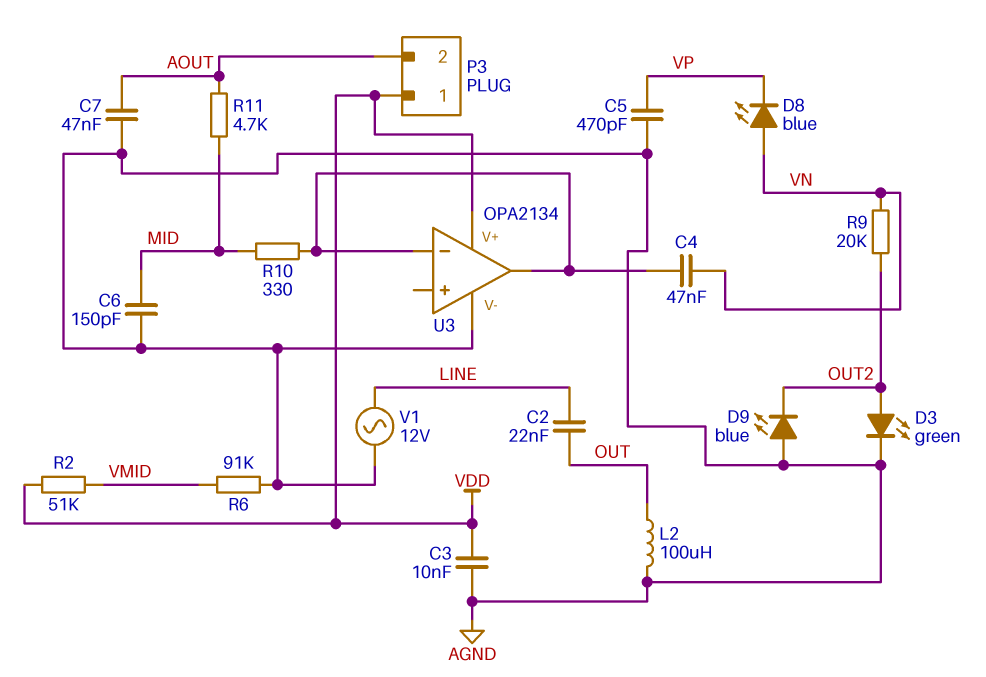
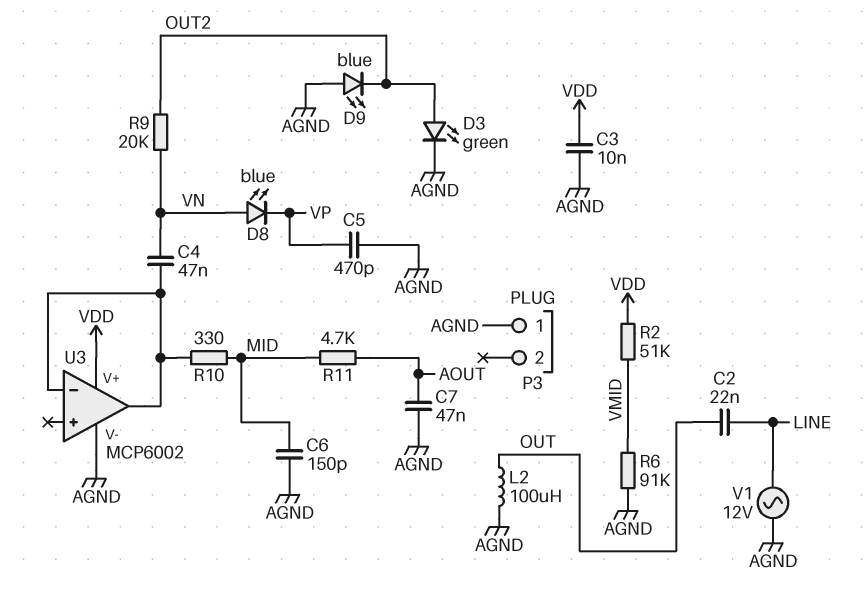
P3 pin 1: VDD -> AGND
P3 pin 2: AOUT -> none
U3: OPA2134 -> MCP6002

